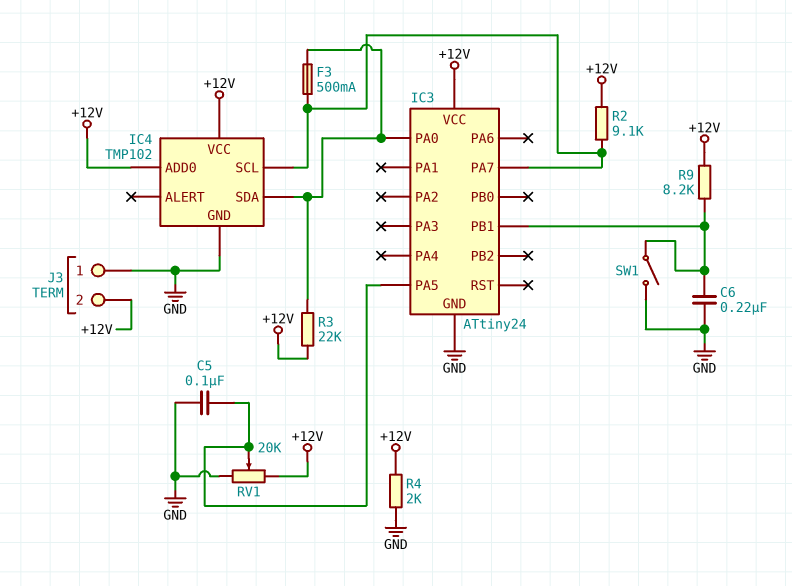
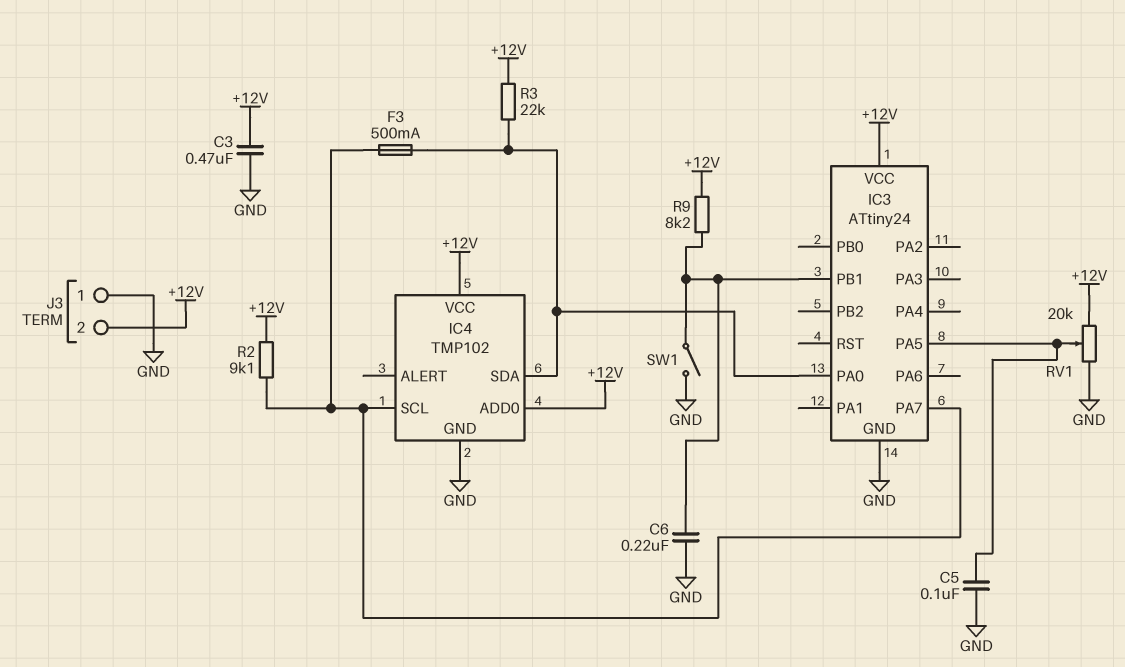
C3: none -> 470nF (+12V, GND)
R4: 2k (+12V, GND) -> none

